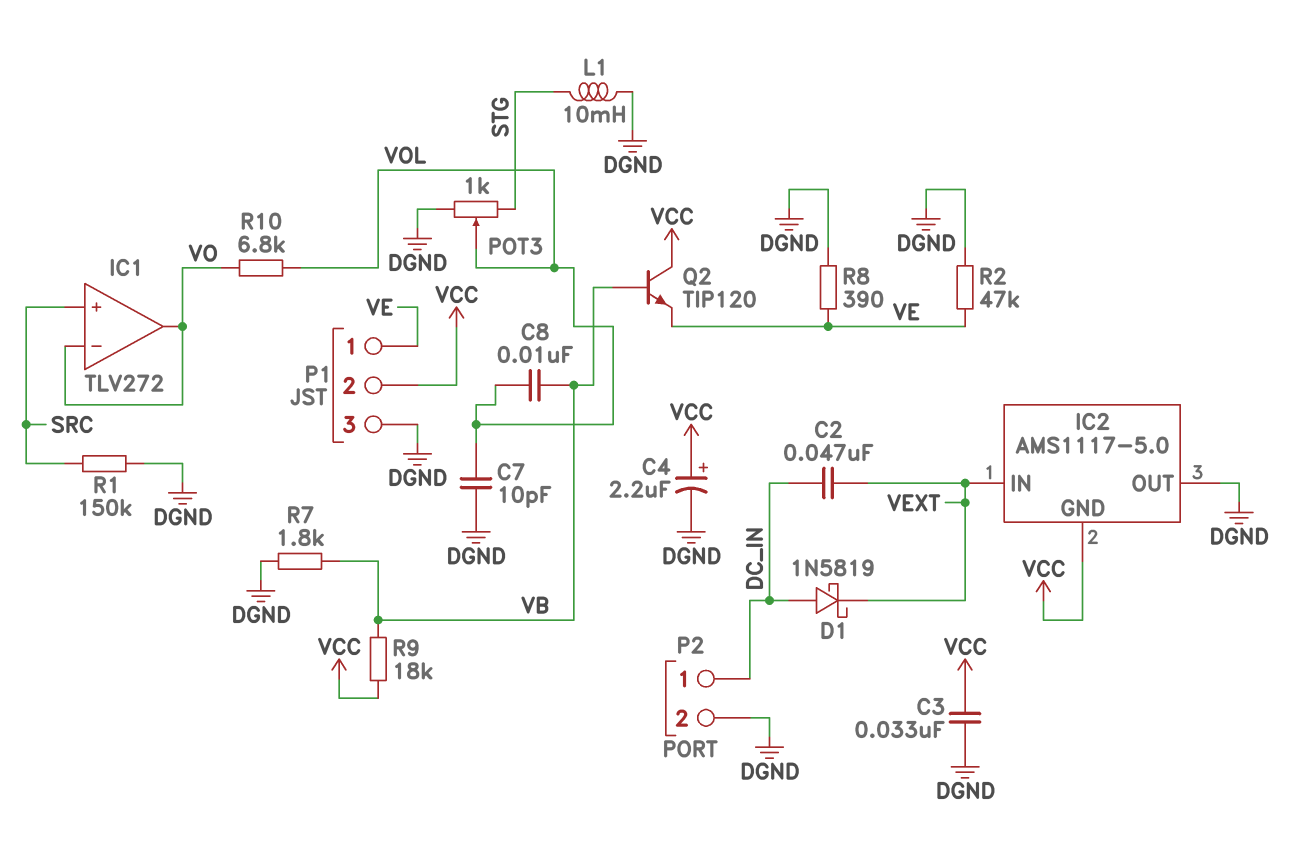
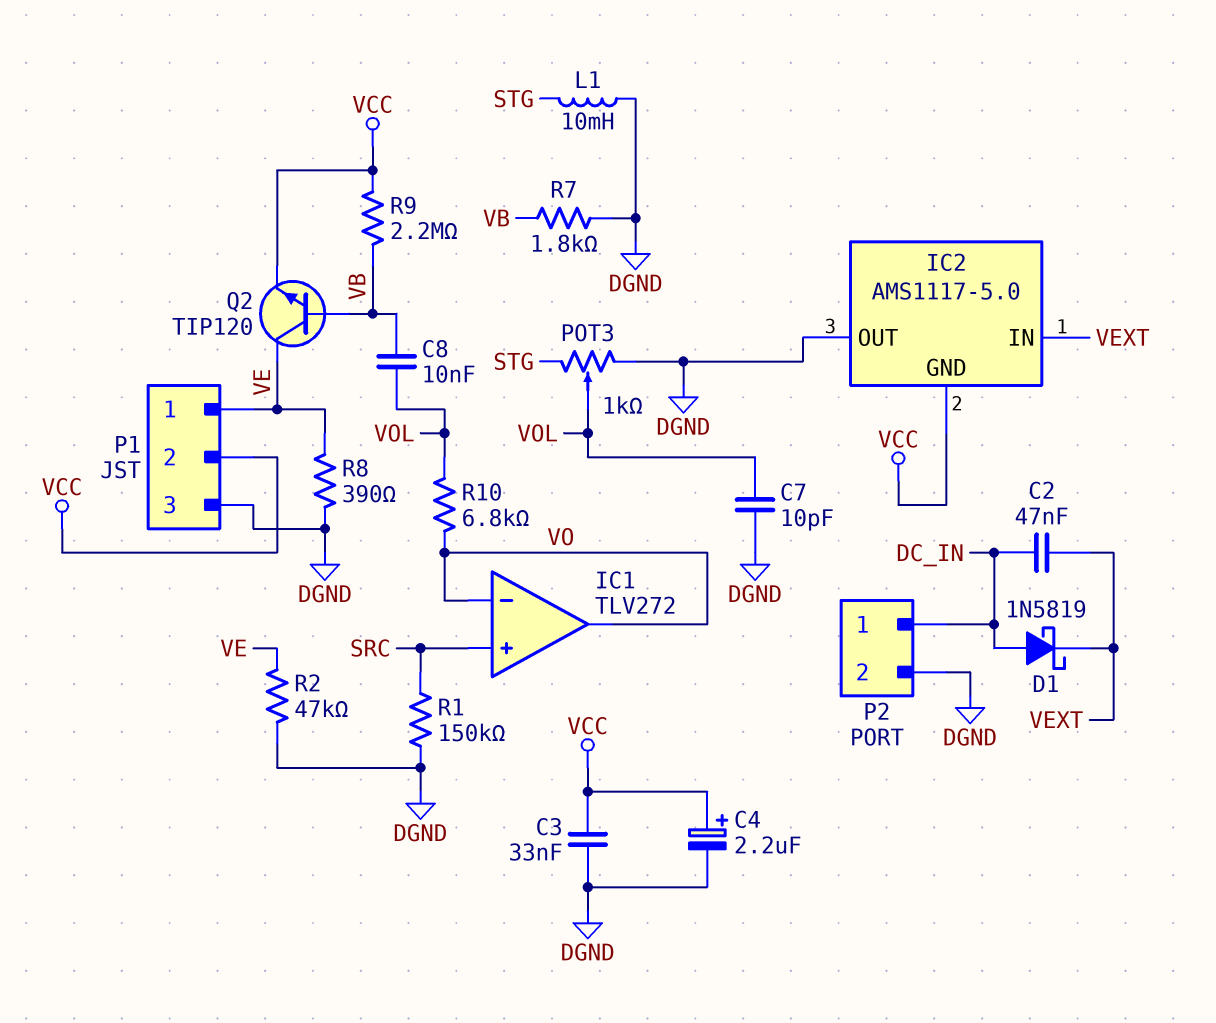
Q2: NPN TIP120 (B VB, C VCC, E VE) -> NPN TIP120 (B VB, C VE, E VCC)
R9: 18k (VB, VCC) -> 2.2M (VB, VCC)

